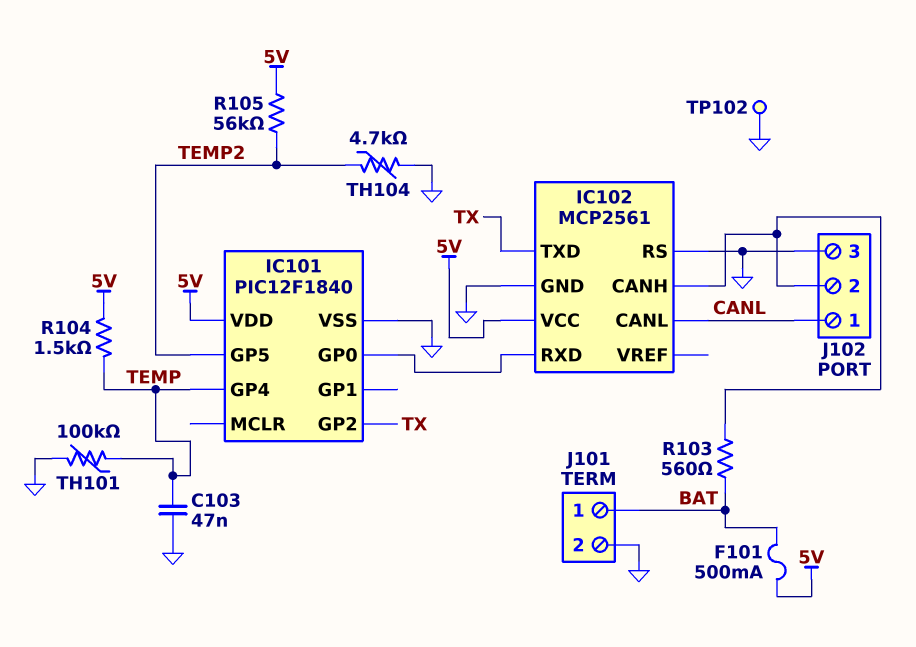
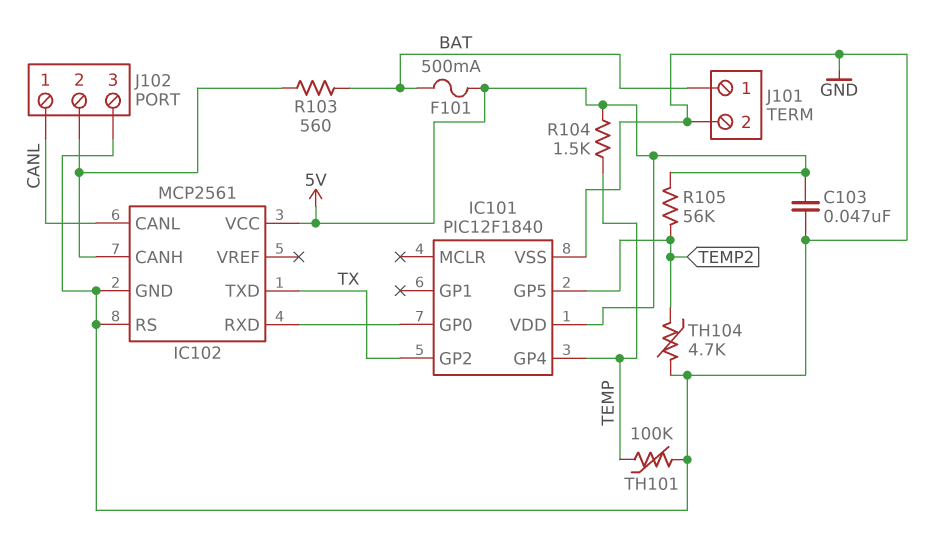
C103: 47nF (GND, TEMP) -> 47nF (5V, GND)
TP102: test point (GND) -> none

